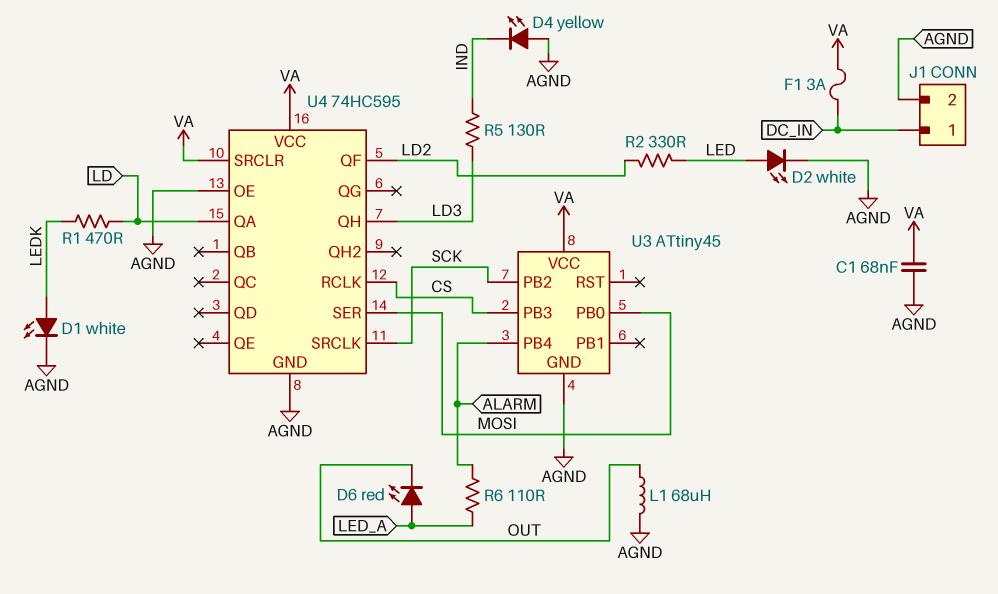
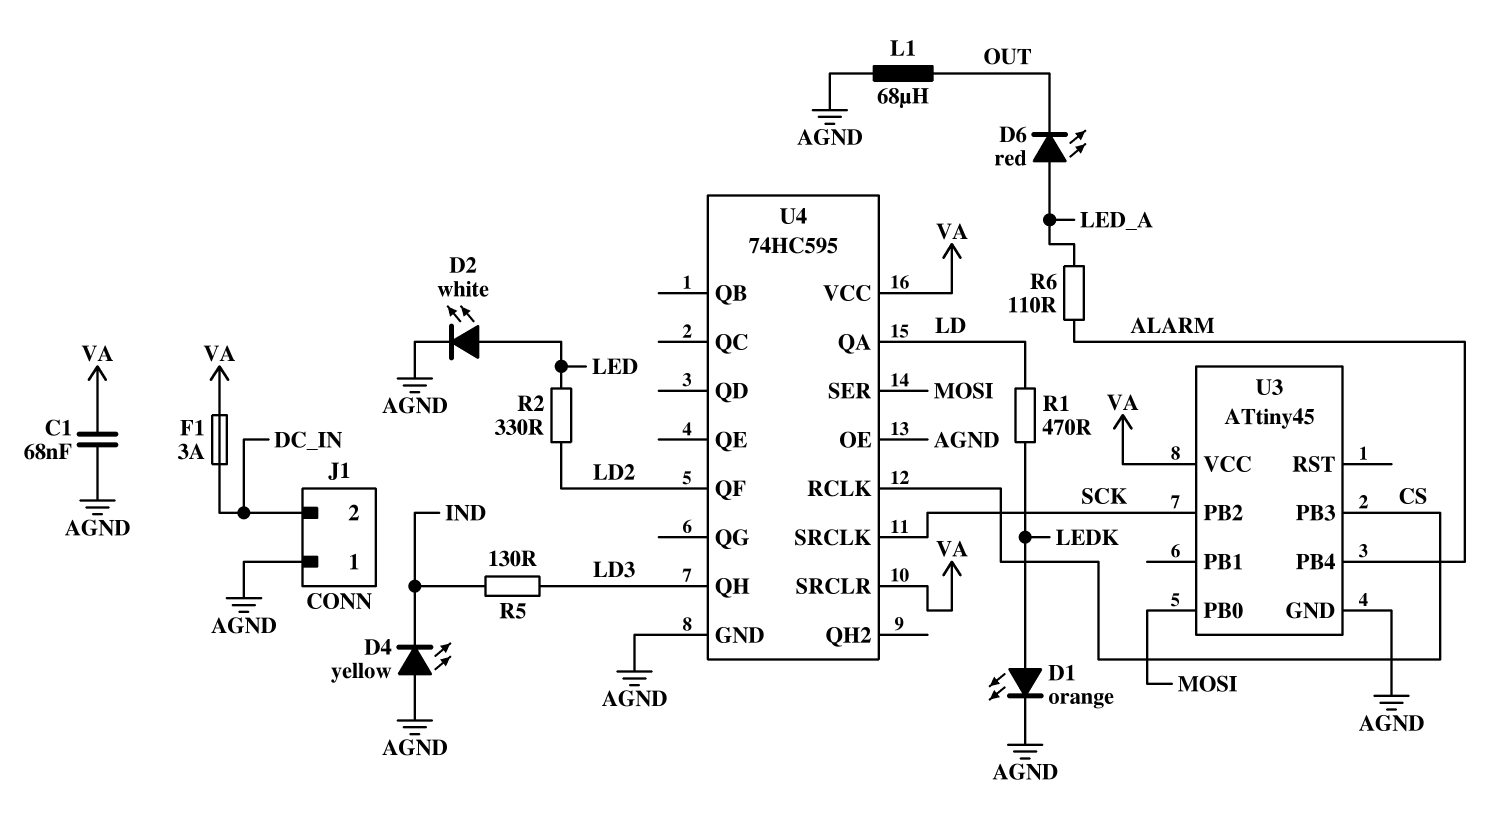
D1: LED white (A LEDK, K AGND) -> LED orange (A LEDK, K AGND)
J1 pin 1: DC_IN -> AGND
J1 pin 2: AGND -> DC_IN

